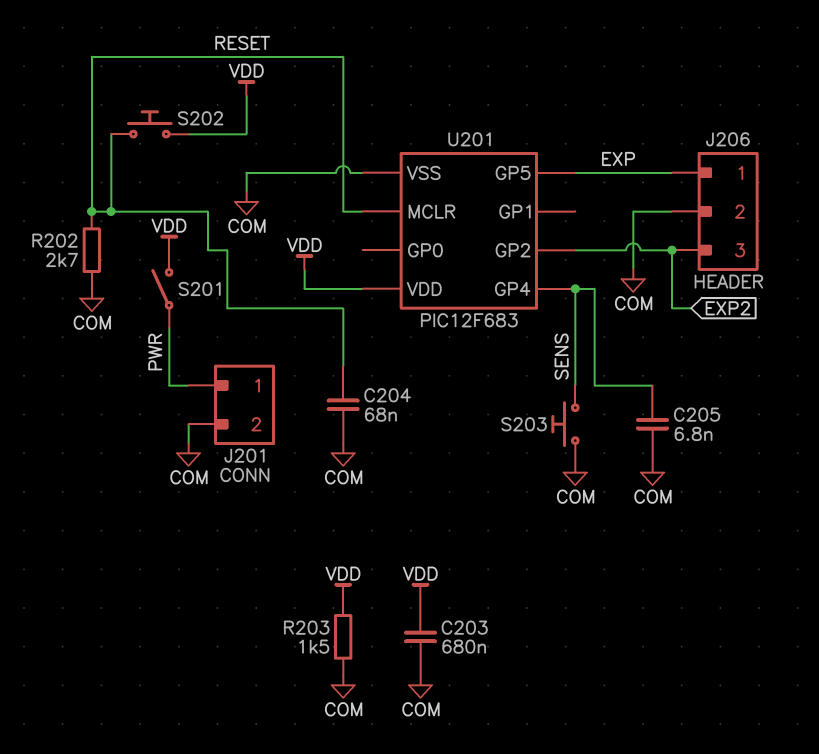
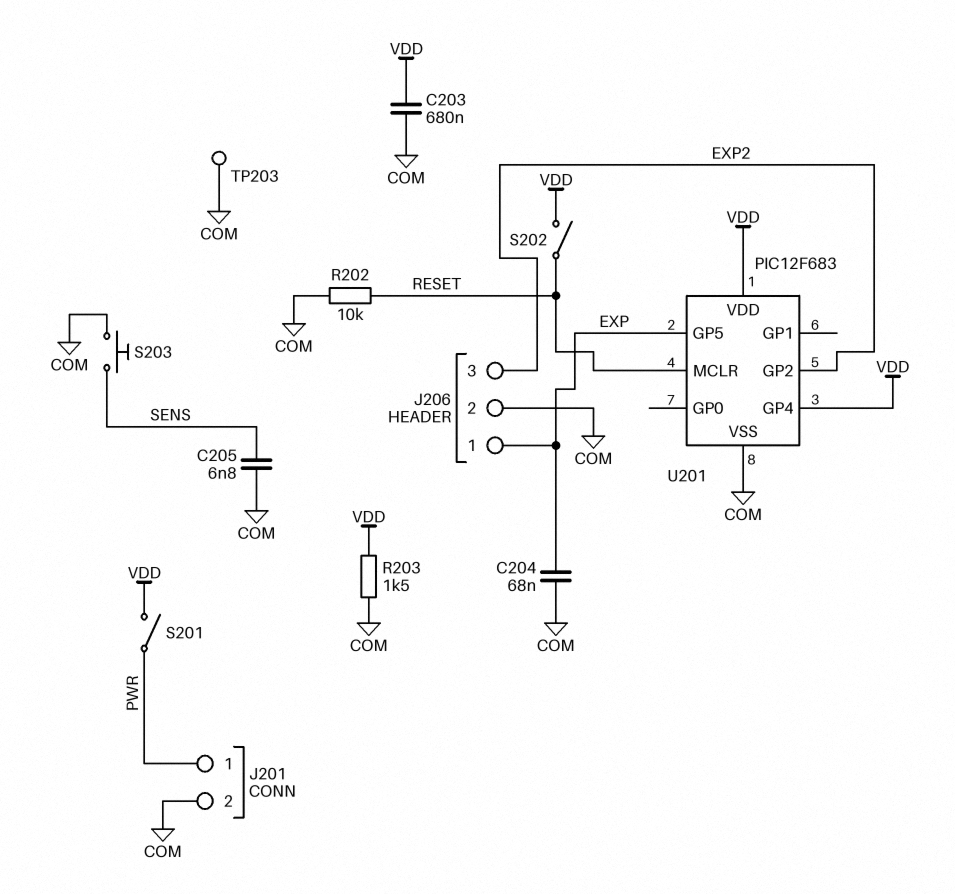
C204: 68nF (COM, RESET) -> 68nF (COM, EXP)
R202: 2.7k (COM, RESET) -> 10k (COM, RESET)
S202: button (RESET, VDD) -> switch (RESET, VDD)
TP203: none -> test point (COM)
U201 pin GP4: SENS -> VDD

